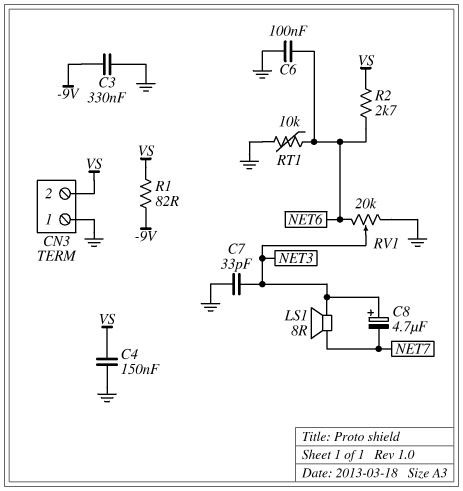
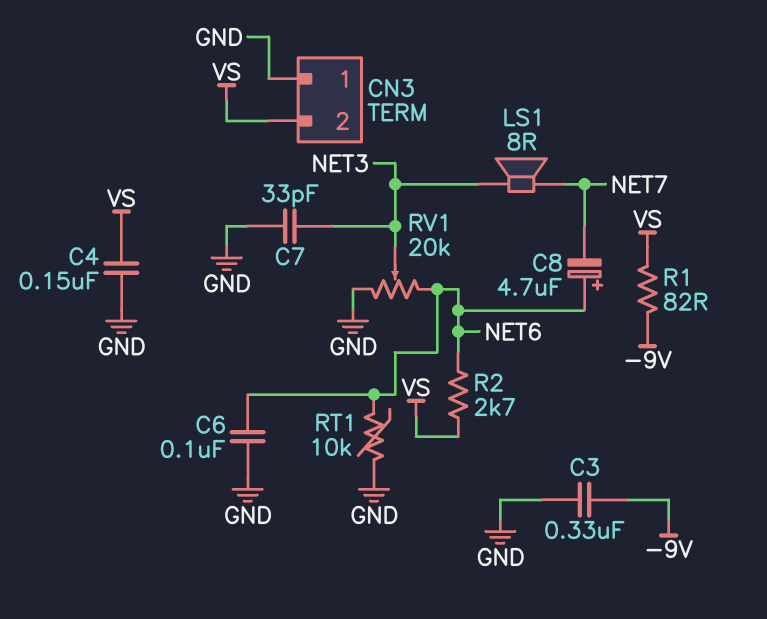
C8: 4.7uF (plus NET3, minus NET7) -> 4.7uF (plus NET6, minus NET7)

